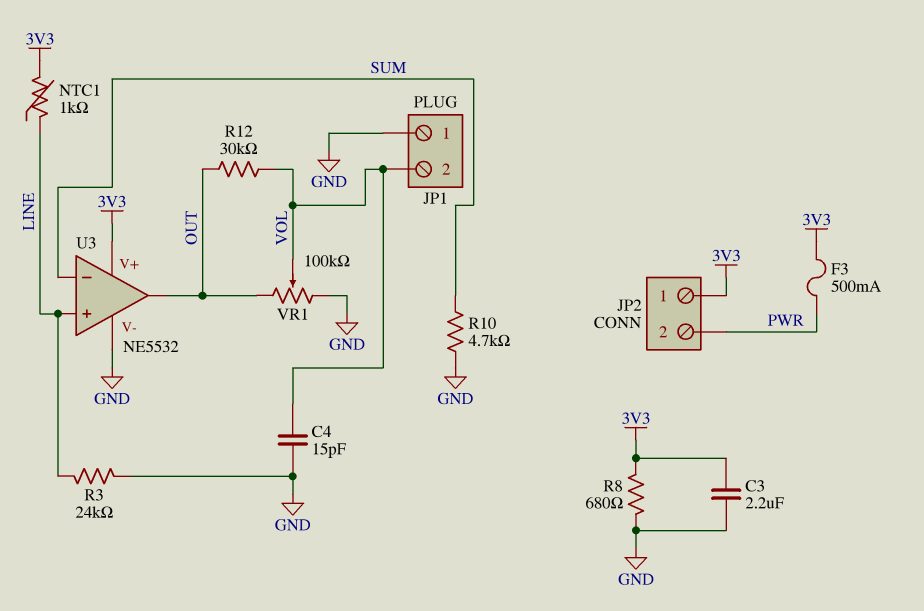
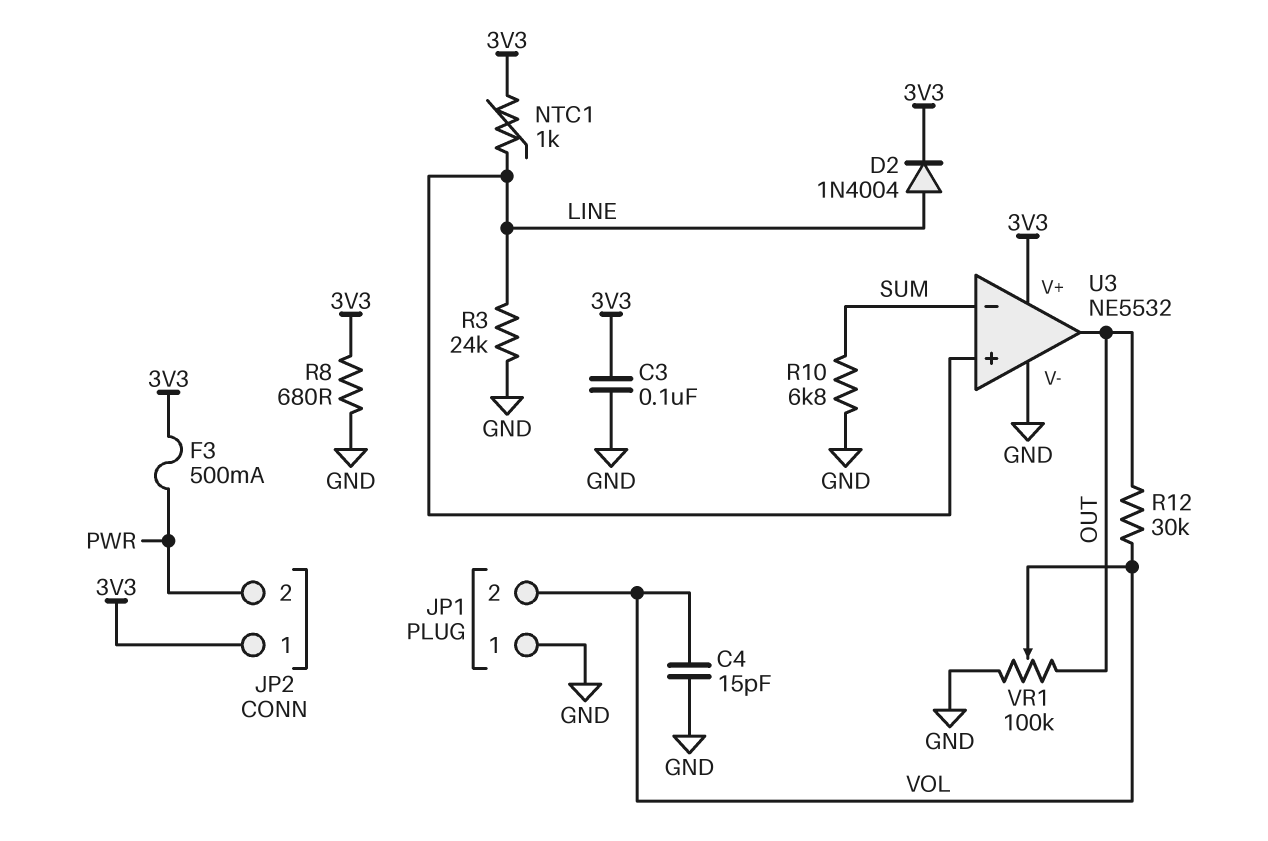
C3: 2.2uF (3V3, GND) -> 100nF (3V3, GND)
D2: none -> diode 1N4004 (A LINE, K 3V3)
R10: 4.7k (GND, SUM) -> 6.8k (GND, SUM)

